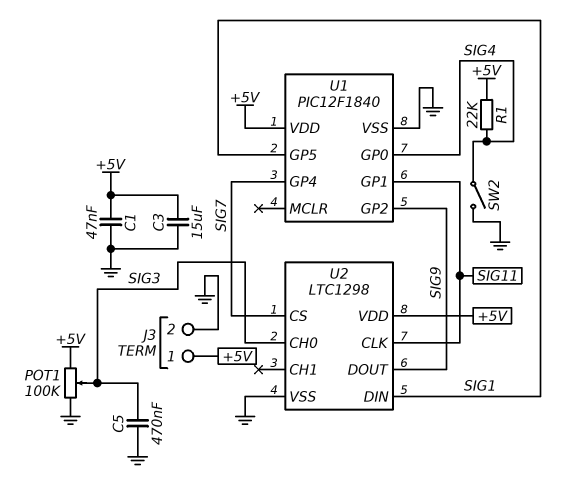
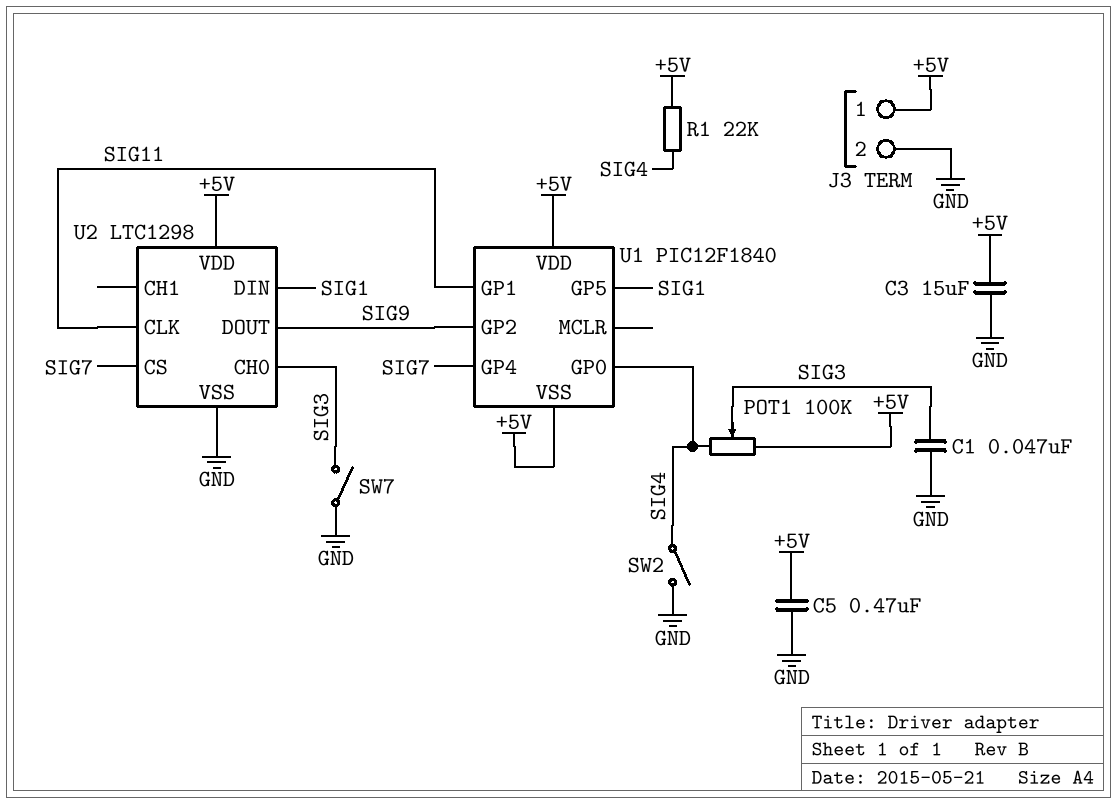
C1: 47nF (+5V, GND) -> 47nF (GND, SIG3)
C5: 470nF (GND, SIG3) -> 470nF (+5V, GND)
POT1: 100k (+5V, GND, wiper SIG3) -> 100k (+5V, SIG4, wiper SIG3)
SW7: none -> switch (GND, SIG3)
U1 pin VSS: GND -> +5V

